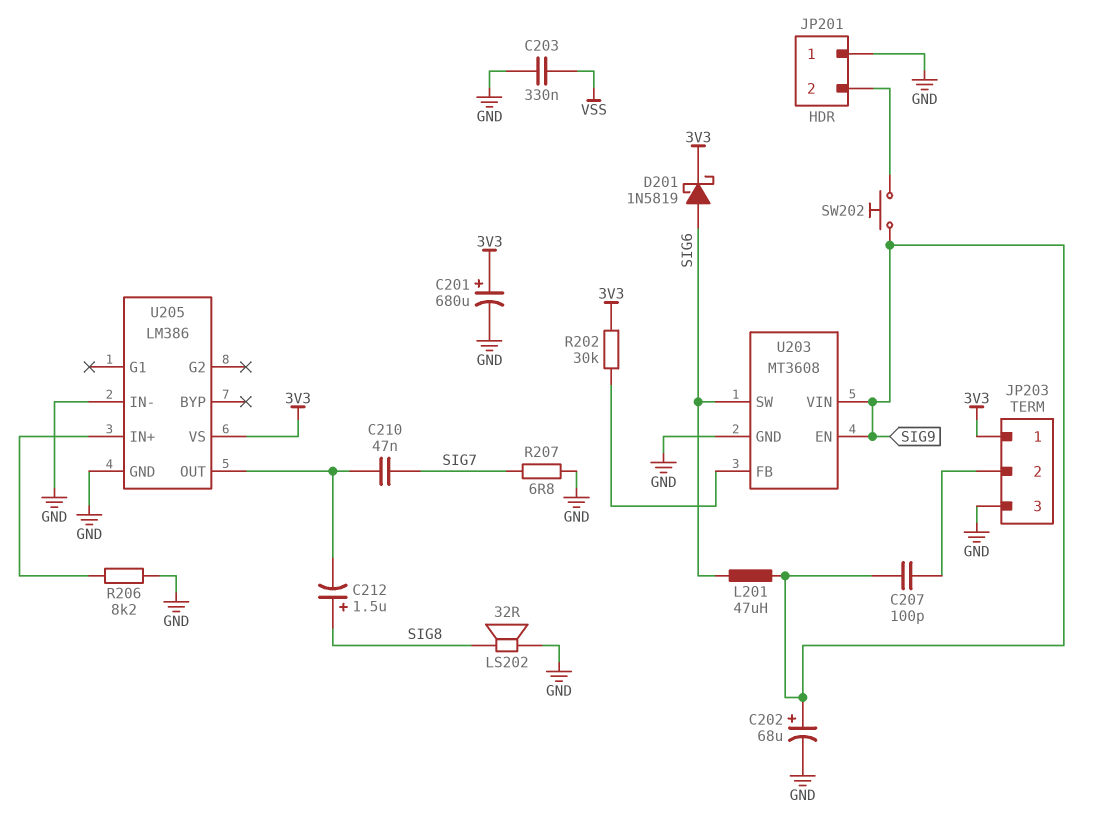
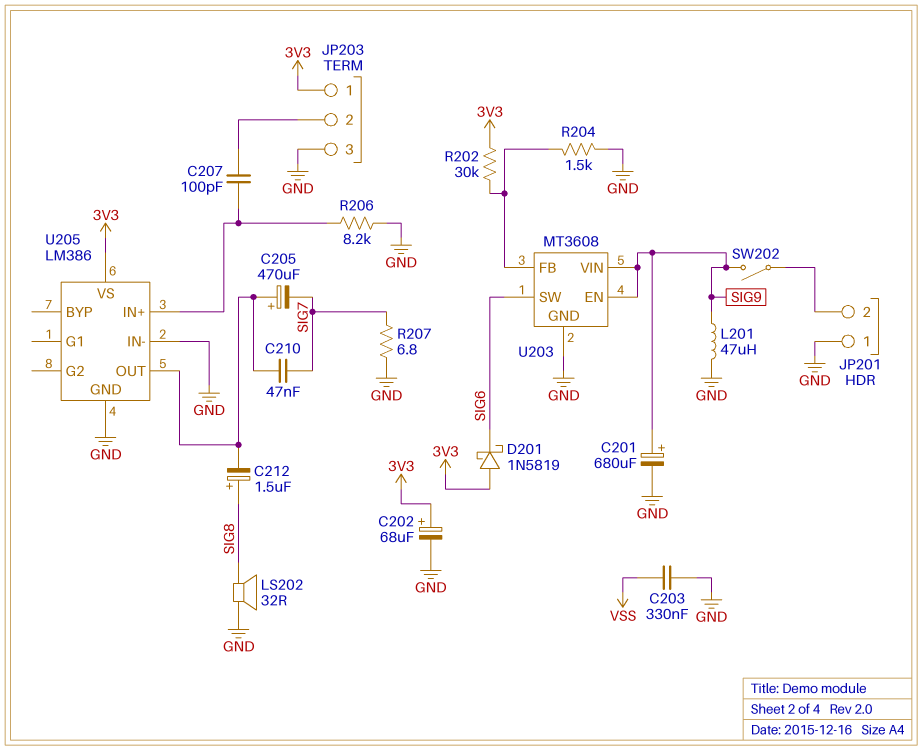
C201: 680uF (plus 3V3, minus GND) -> 680uF (plus SIG9, minus GND)
C202: 68uF (plus SIG9, minus GND) -> 68uF (plus 3V3, minus GND)
C205: none -> 470uF (plus U205/OUT, minus SIG7)
C207: 100pF (JP203/2, SIG9) -> 100pF (JP203/2, U205/IN+)
D201: schottky 1N5819 (A SIG6, K 3V3) -> schottky 1N5819 (A 3V3, K SIG6)
L201: 47uH (SIG6, SIG9) -> 47uH (GND, SIG9)
R204: none -> 1.5k (GND, U203/FB)
SW202: button (JP201/2, SIG9) -> switch (JP201/2, SIG9)

